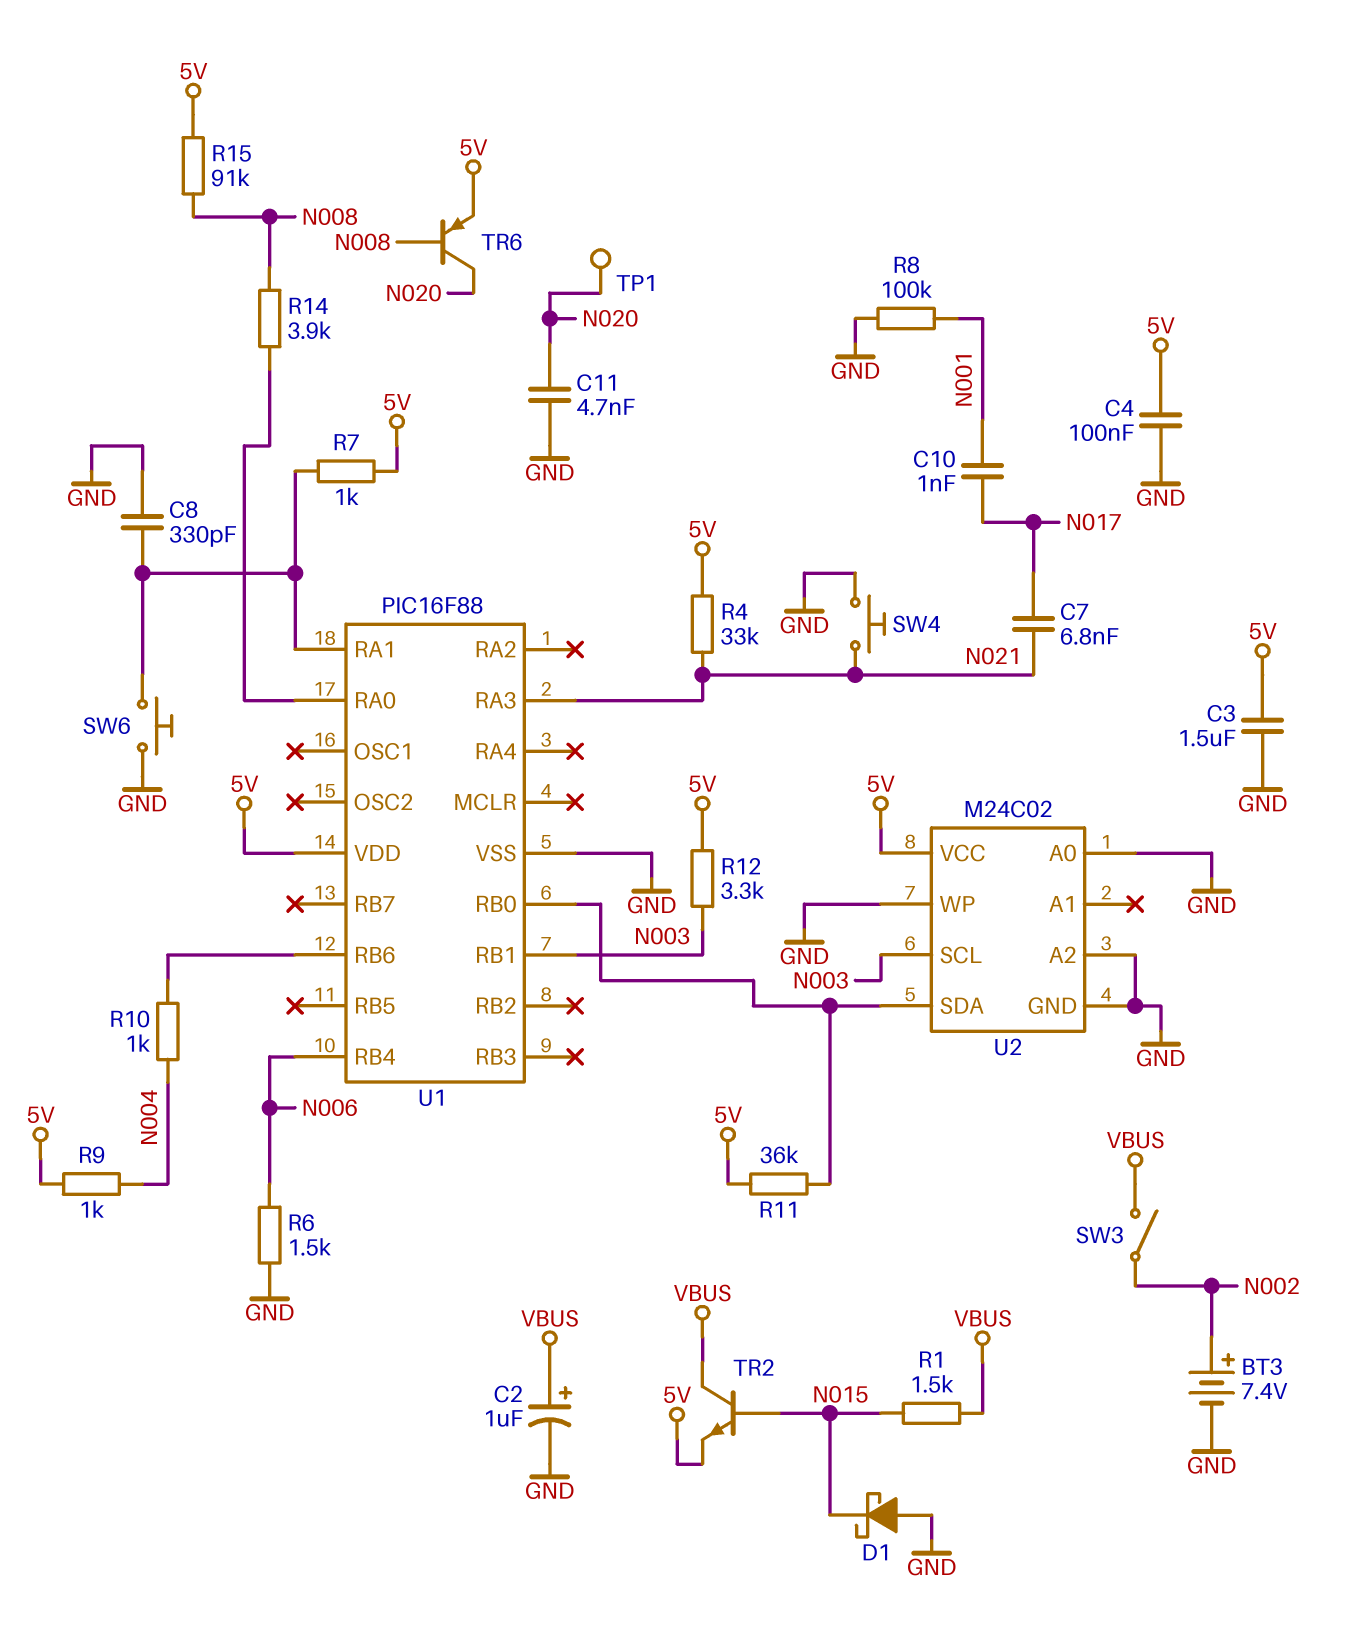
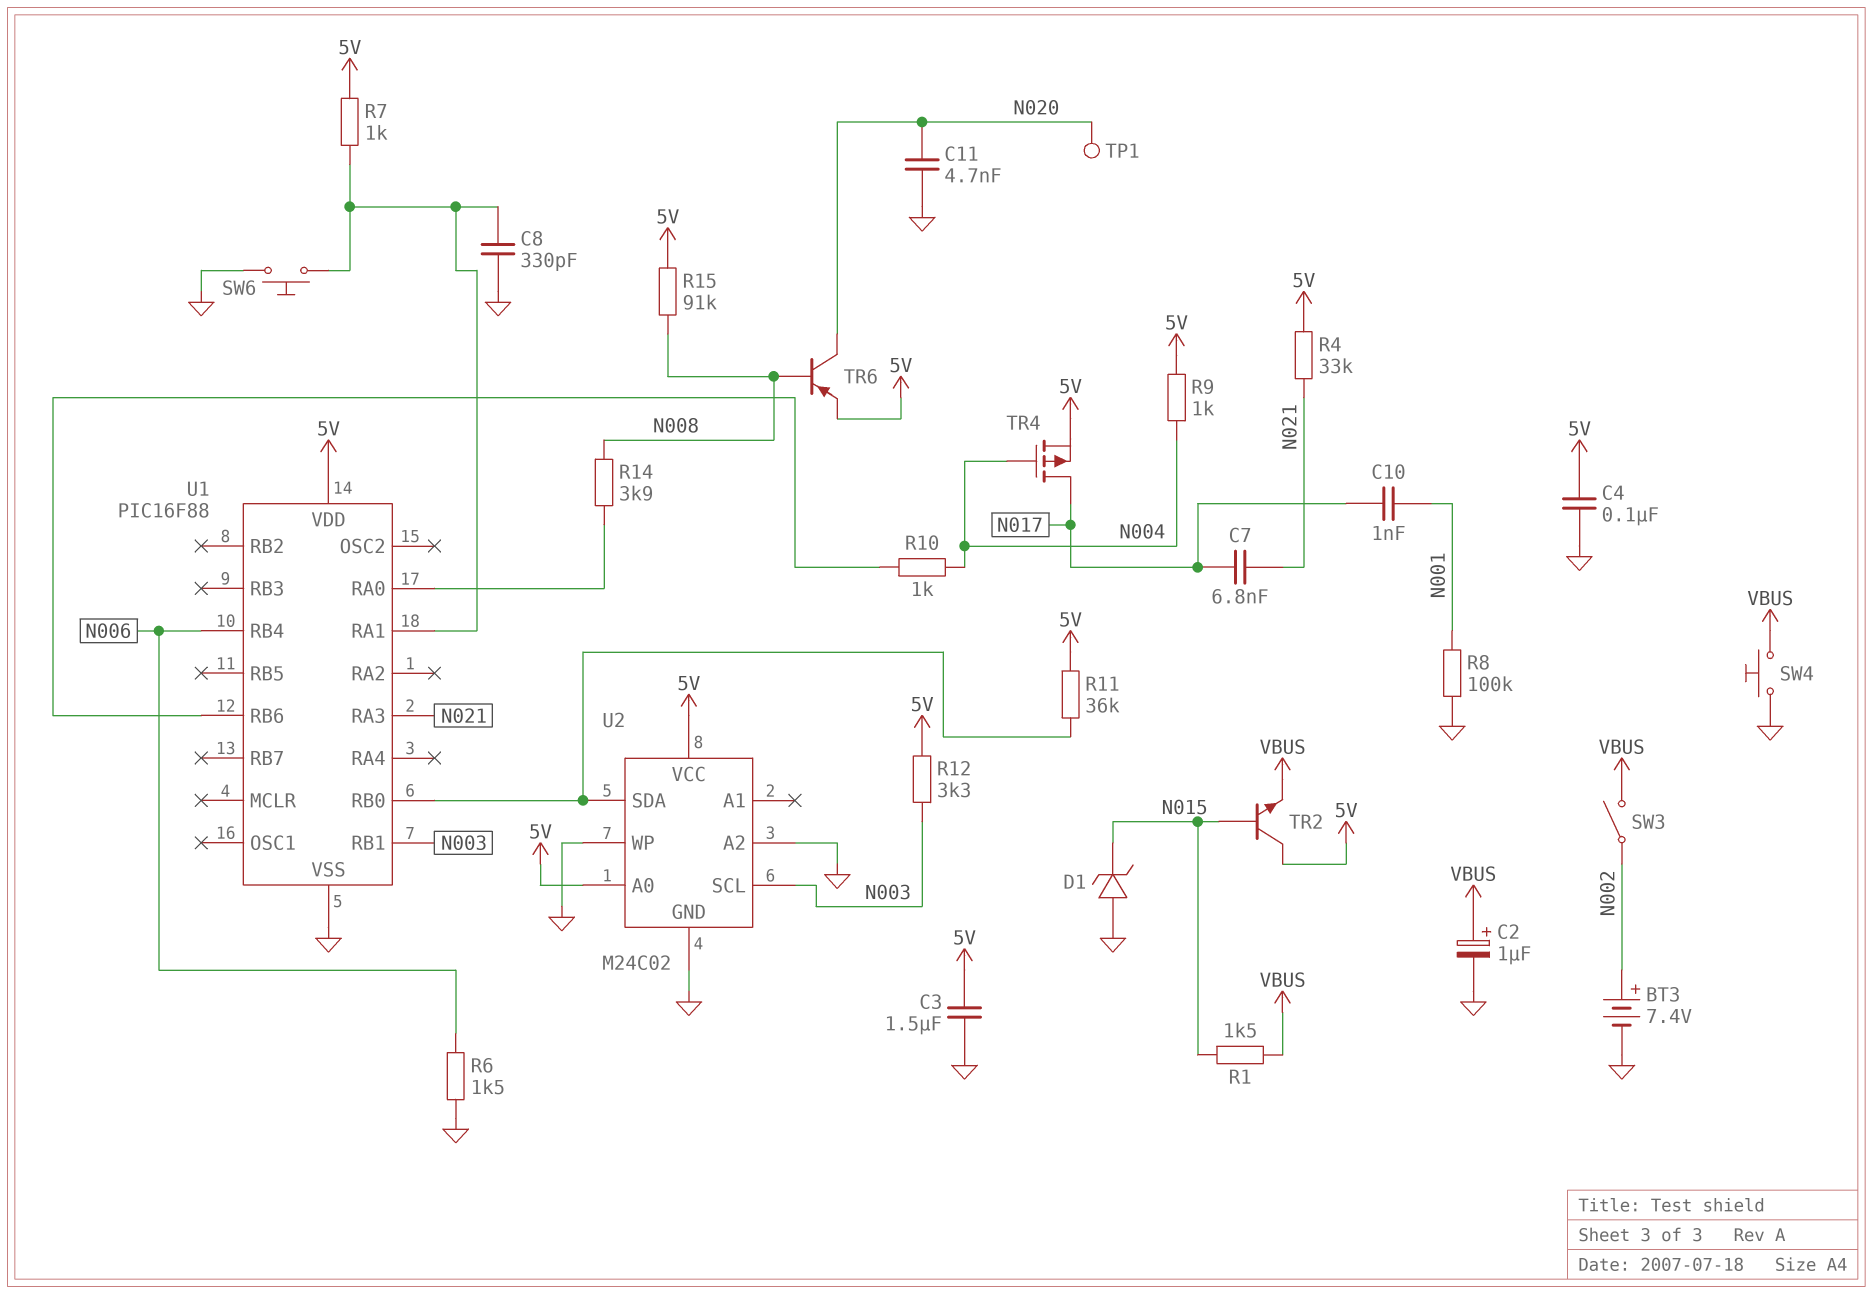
D1: schottky (A GND, K N015) -> zener (A GND, K N015)
SW4: button (GND, N021) -> button (GND, VBUS)
TR2: NPN (B N015, C VBUS, E 5V) -> NPN (B N015, C 5V, E VBUS)
TR4: none -> PMOS (G N004, D N017, S 5V)
U2 pin A0: GND -> 5V

